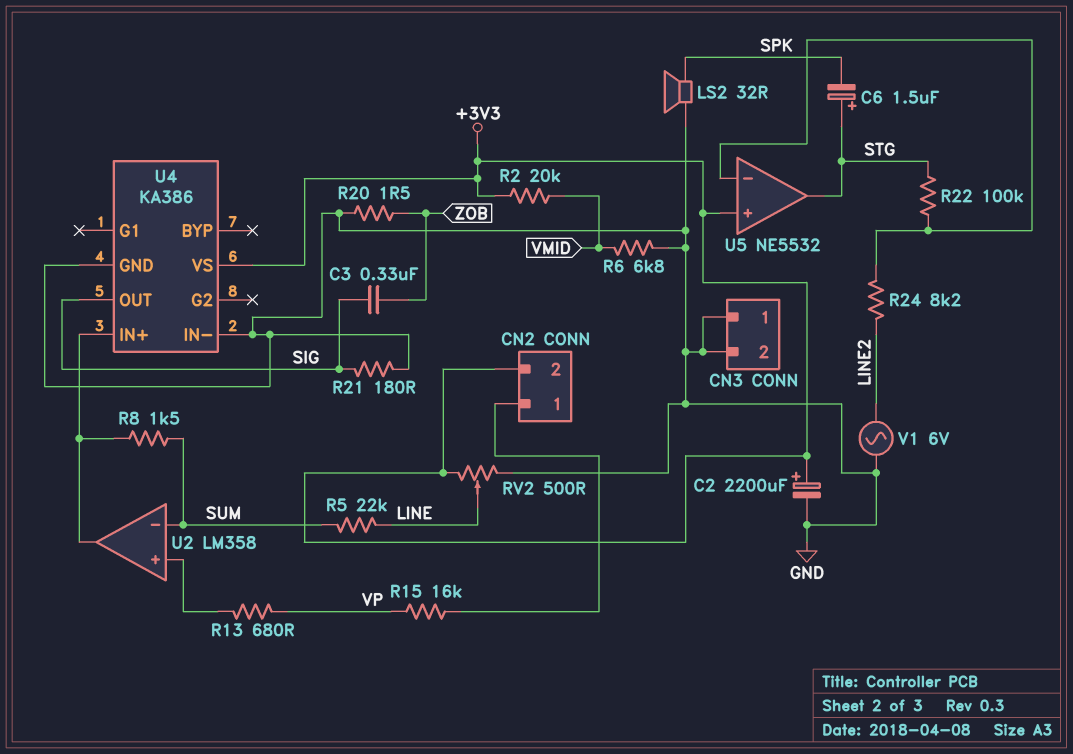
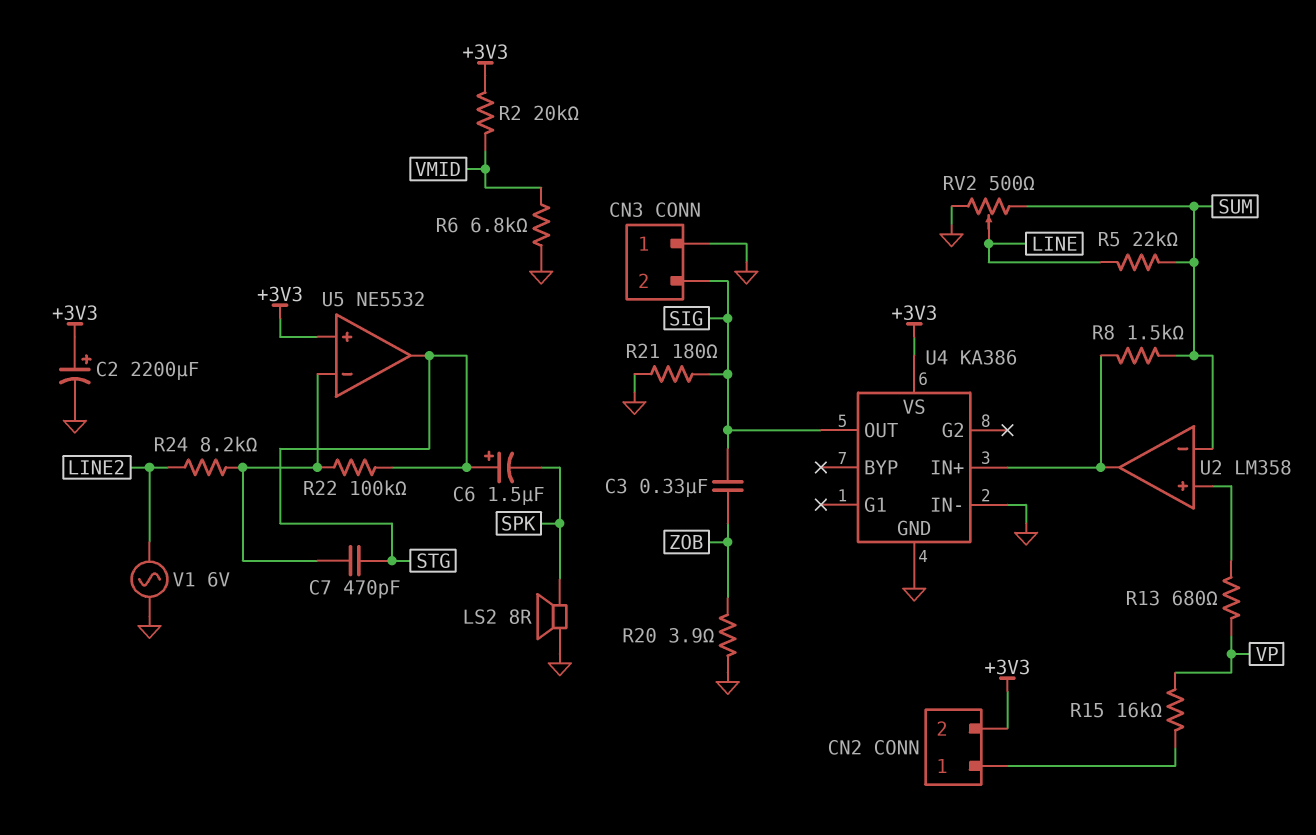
C7: none -> 470pF (STG, U5/in-)
CN3 pin 2: GND -> SIG
LS2: speaker 32R (GND, SPK) -> speaker 8R (GND, SPK)
R20: 1.5 (GND, ZOB) -> 3.9 (GND, ZOB)
RV2: 500 (+3V3, GND, wiper LINE) -> 500 (GND, SUM, wiper LINE)

